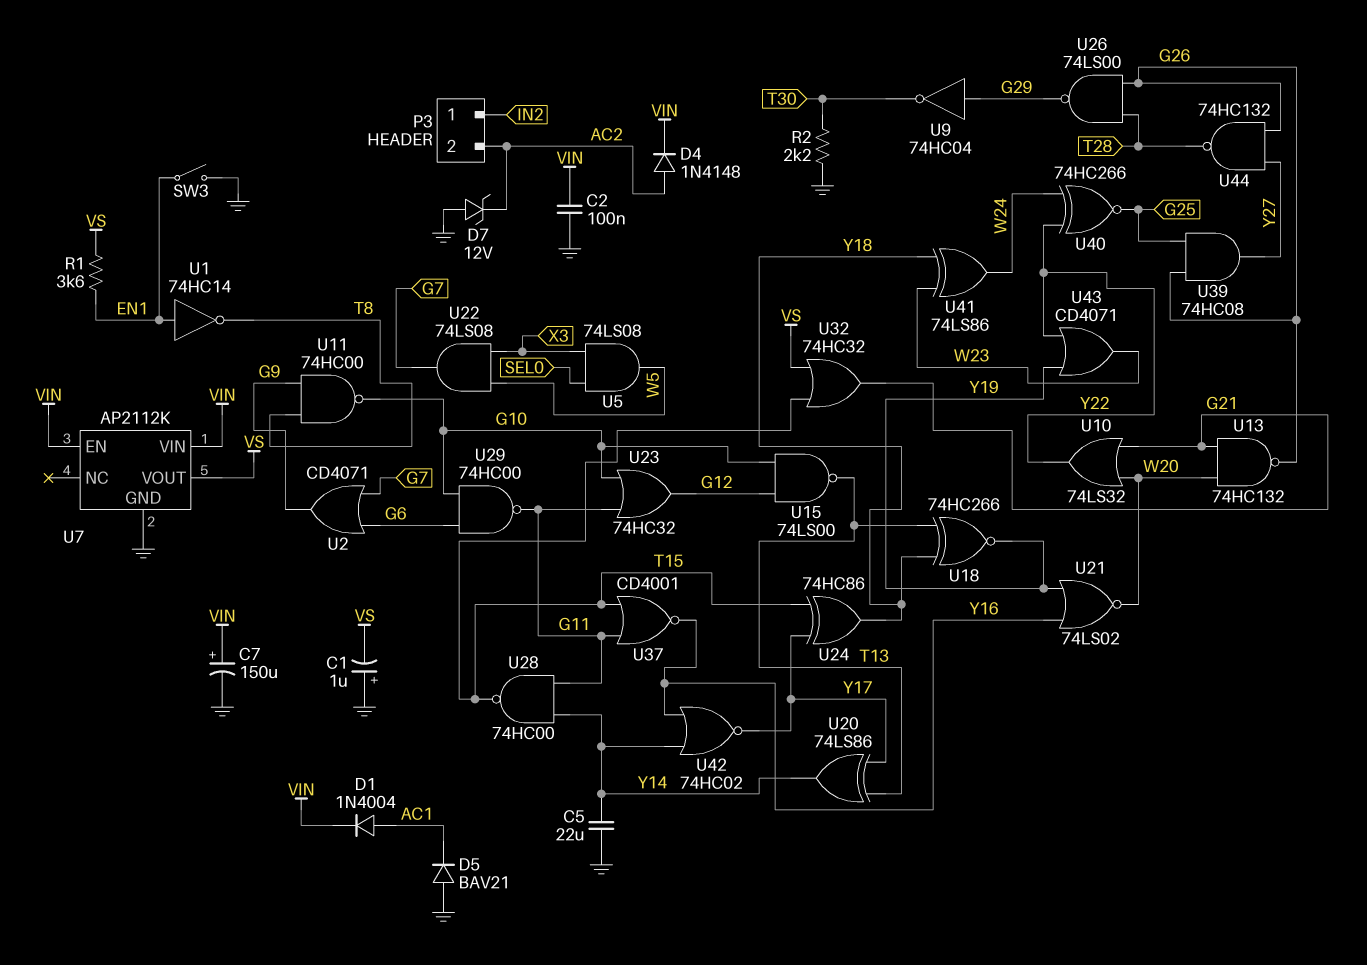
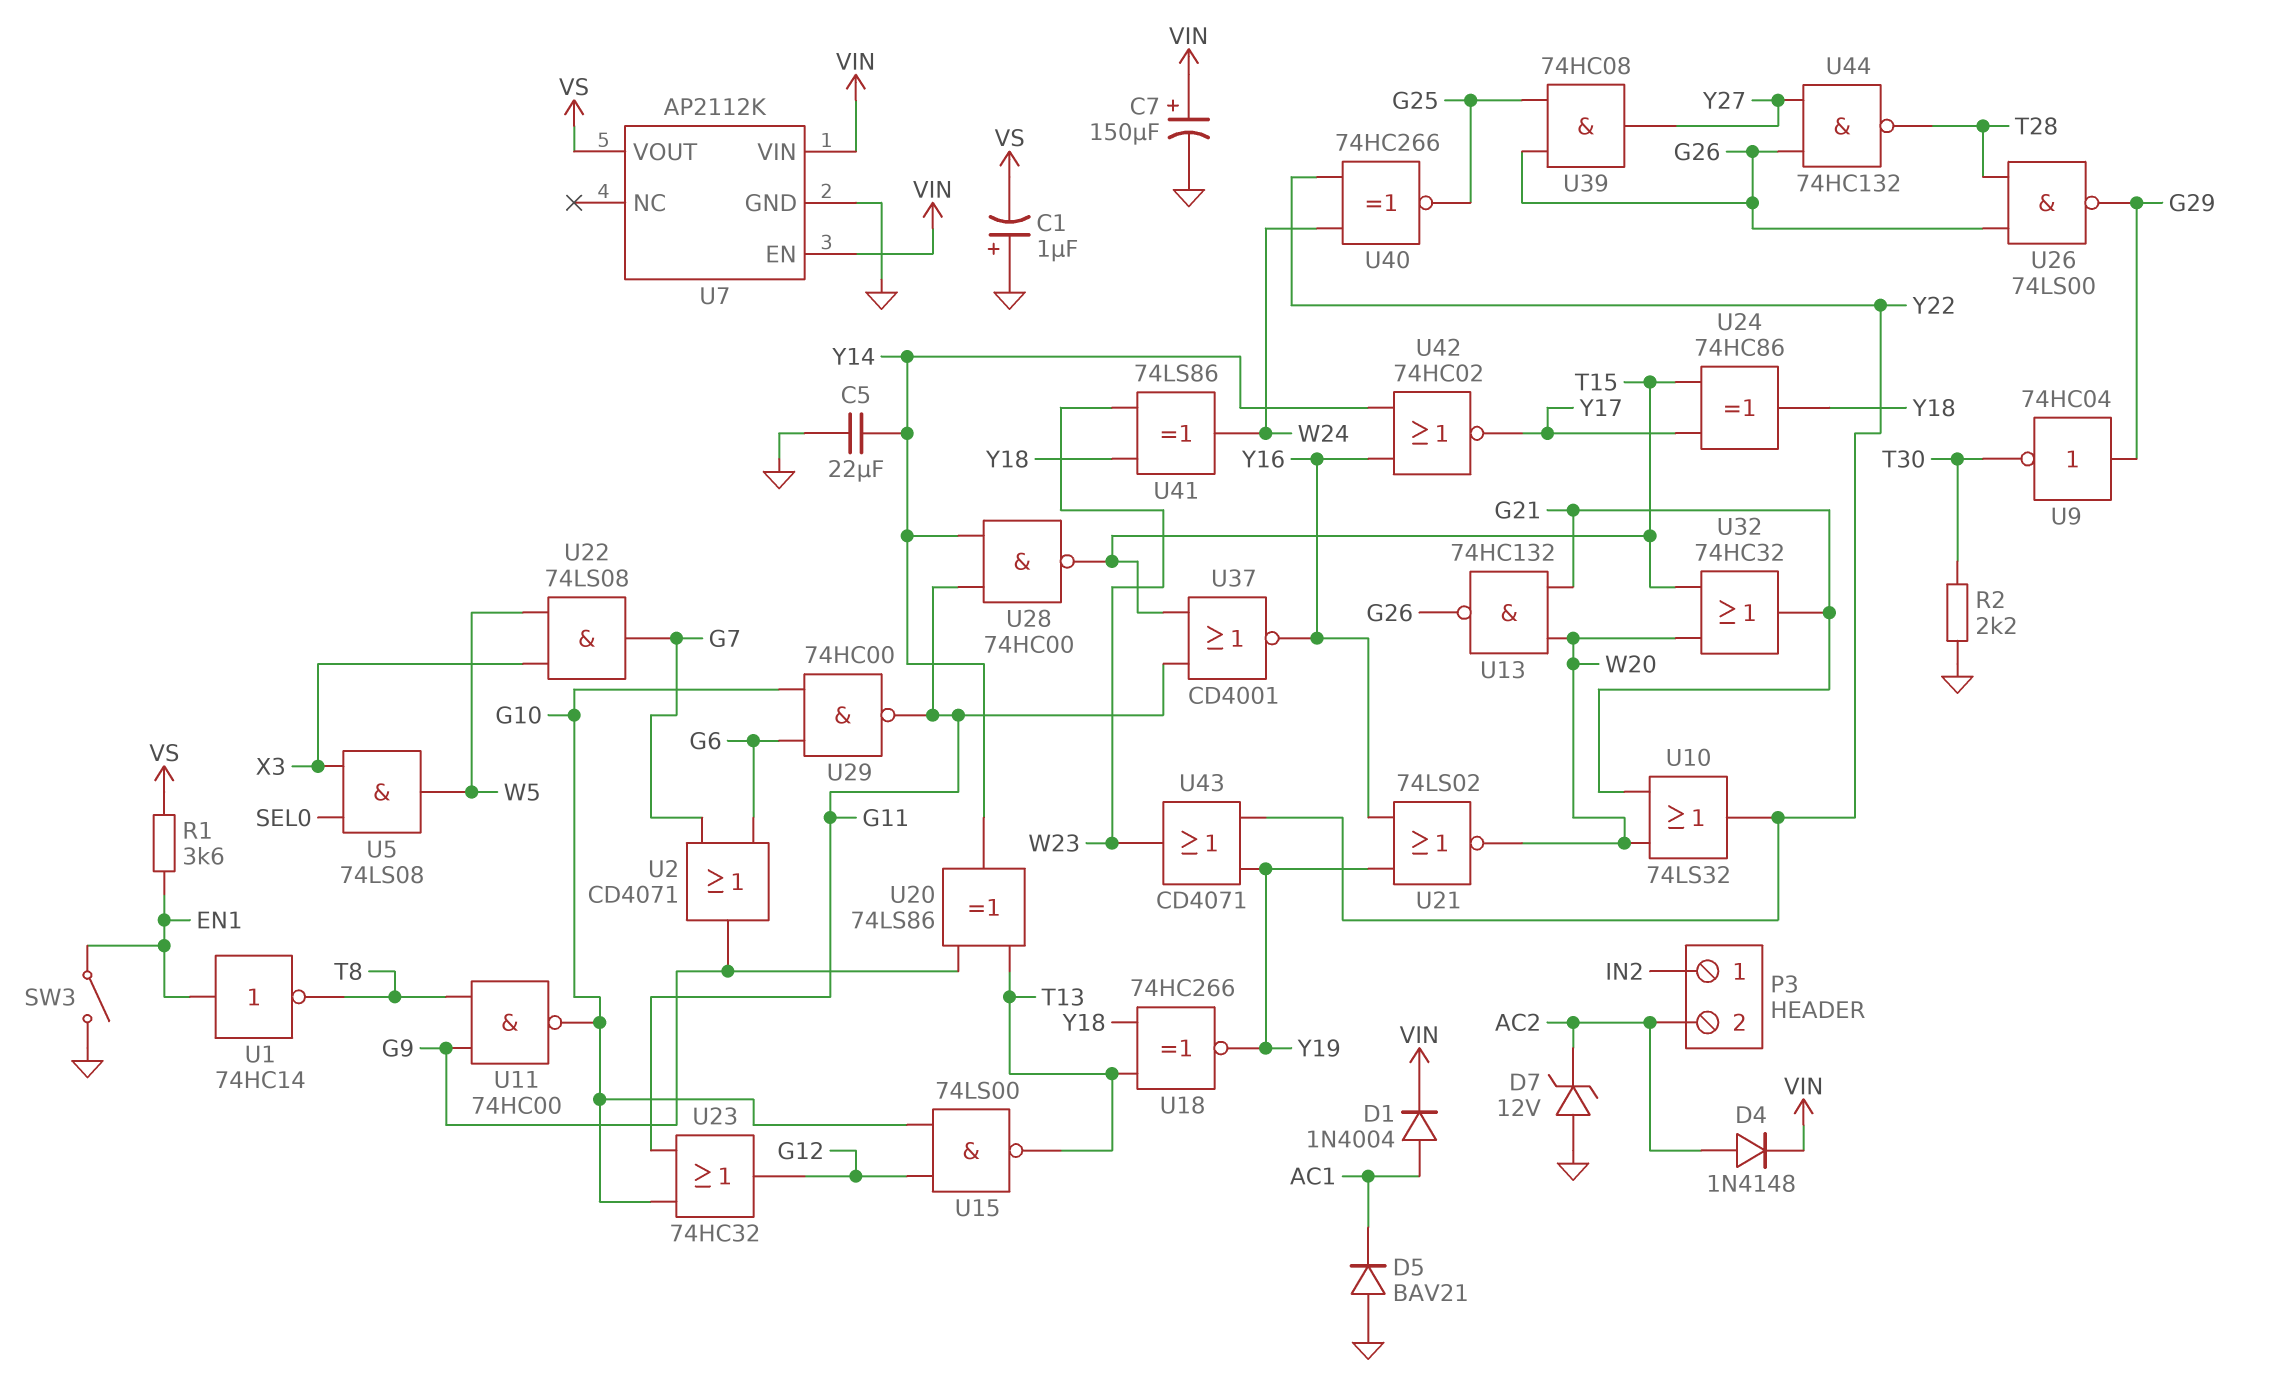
C2: 100nF (GND, VIN) -> none
U20: XOR 74LS86 (in T13, in Y17, out Y14) -> XOR 74LS86 (in G9, in T13, out Y14)
U32: OR 74HC32 (in T15, in VS, out G21) -> OR 74HC32 (in T15, in W20, out G21)

